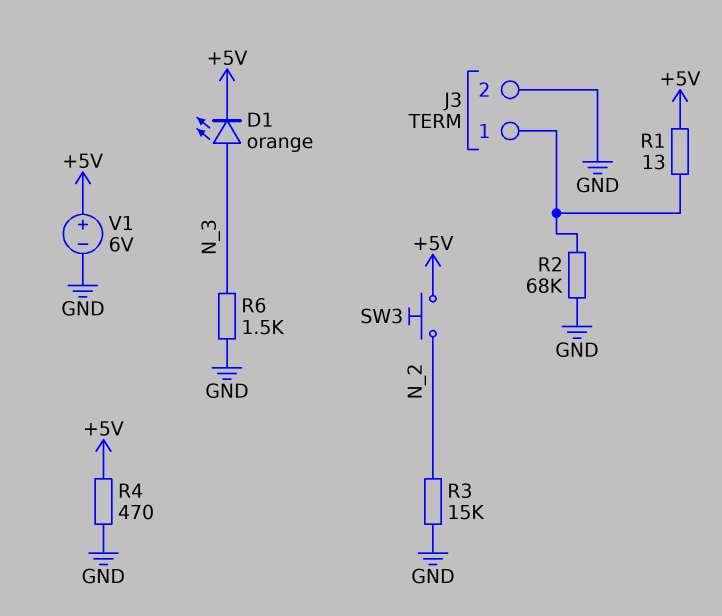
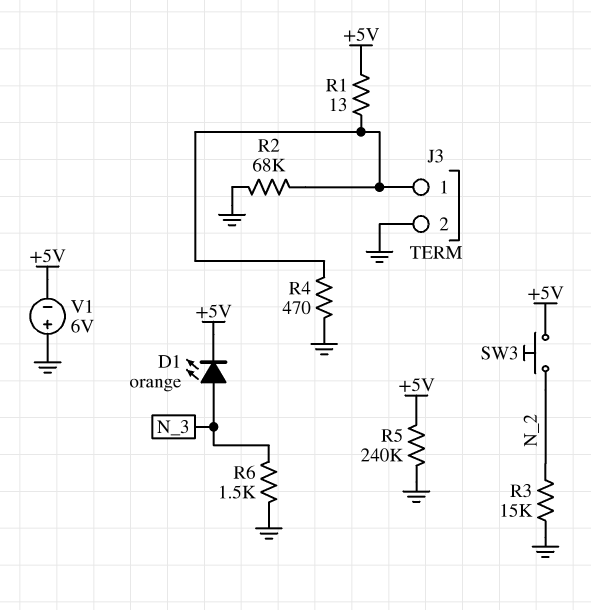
R4: 470 (+5V, GND) -> 470 (GND, J3/1)
R5: none -> 240k (+5V, GND)
V1: 6V (plus +5V, minus GND) -> 6V (plus GND, minus +5V)

